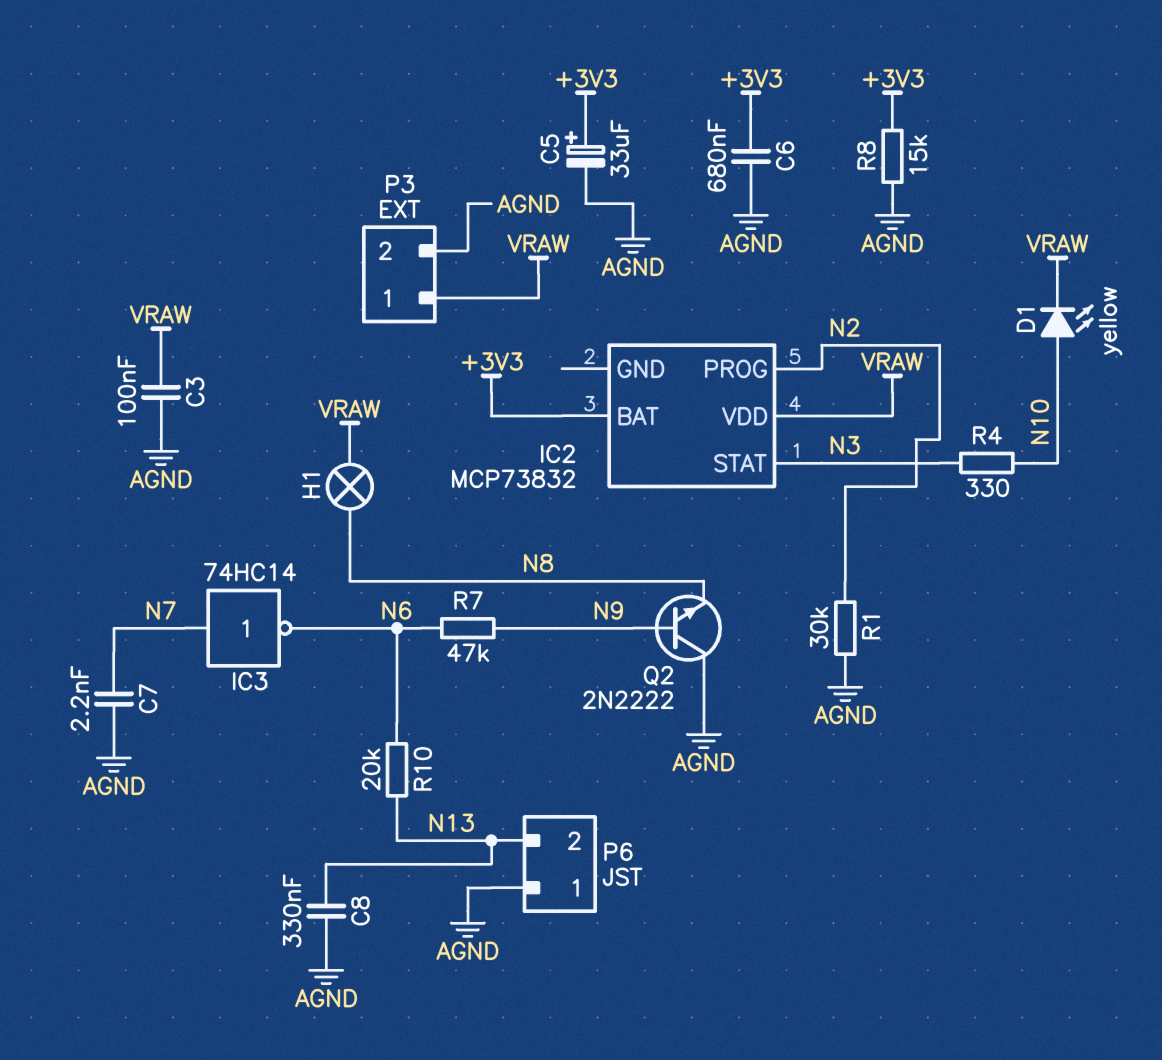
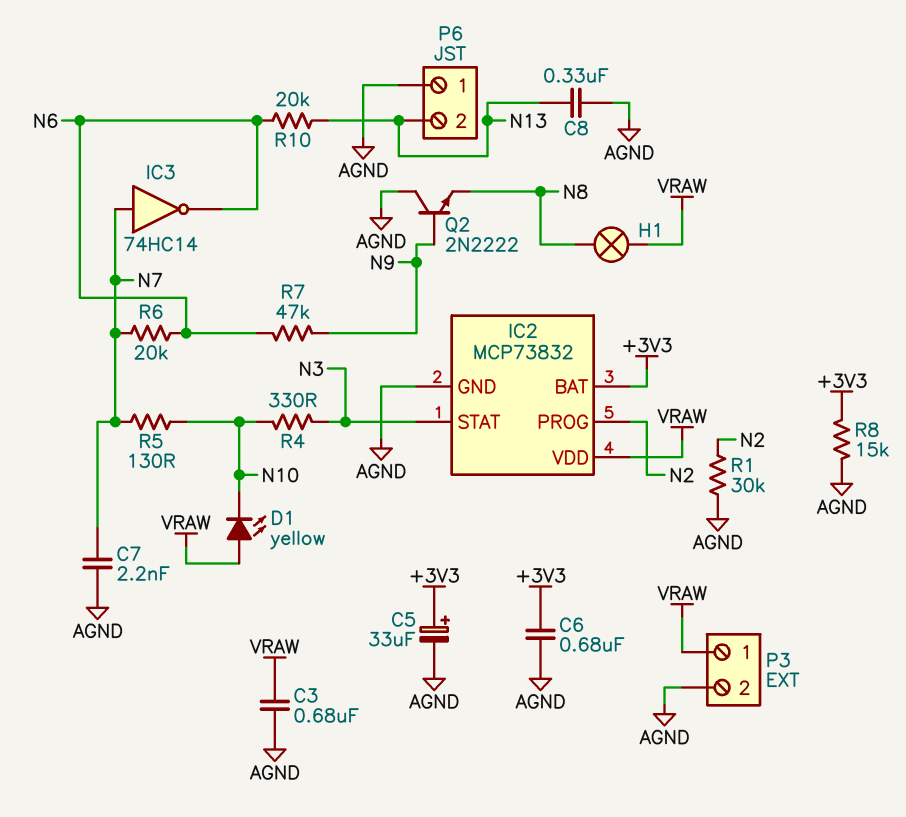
C3: 100nF (AGND, VRAW) -> 680nF (AGND, VRAW)
D1: LED yellow (A N10, K VRAW) -> LED yellow (A VRAW, K N10)
IC2 pin GND: none -> AGND
R5: none -> 130 (N7, N10)
R6: none -> 20k (N6, N7)

